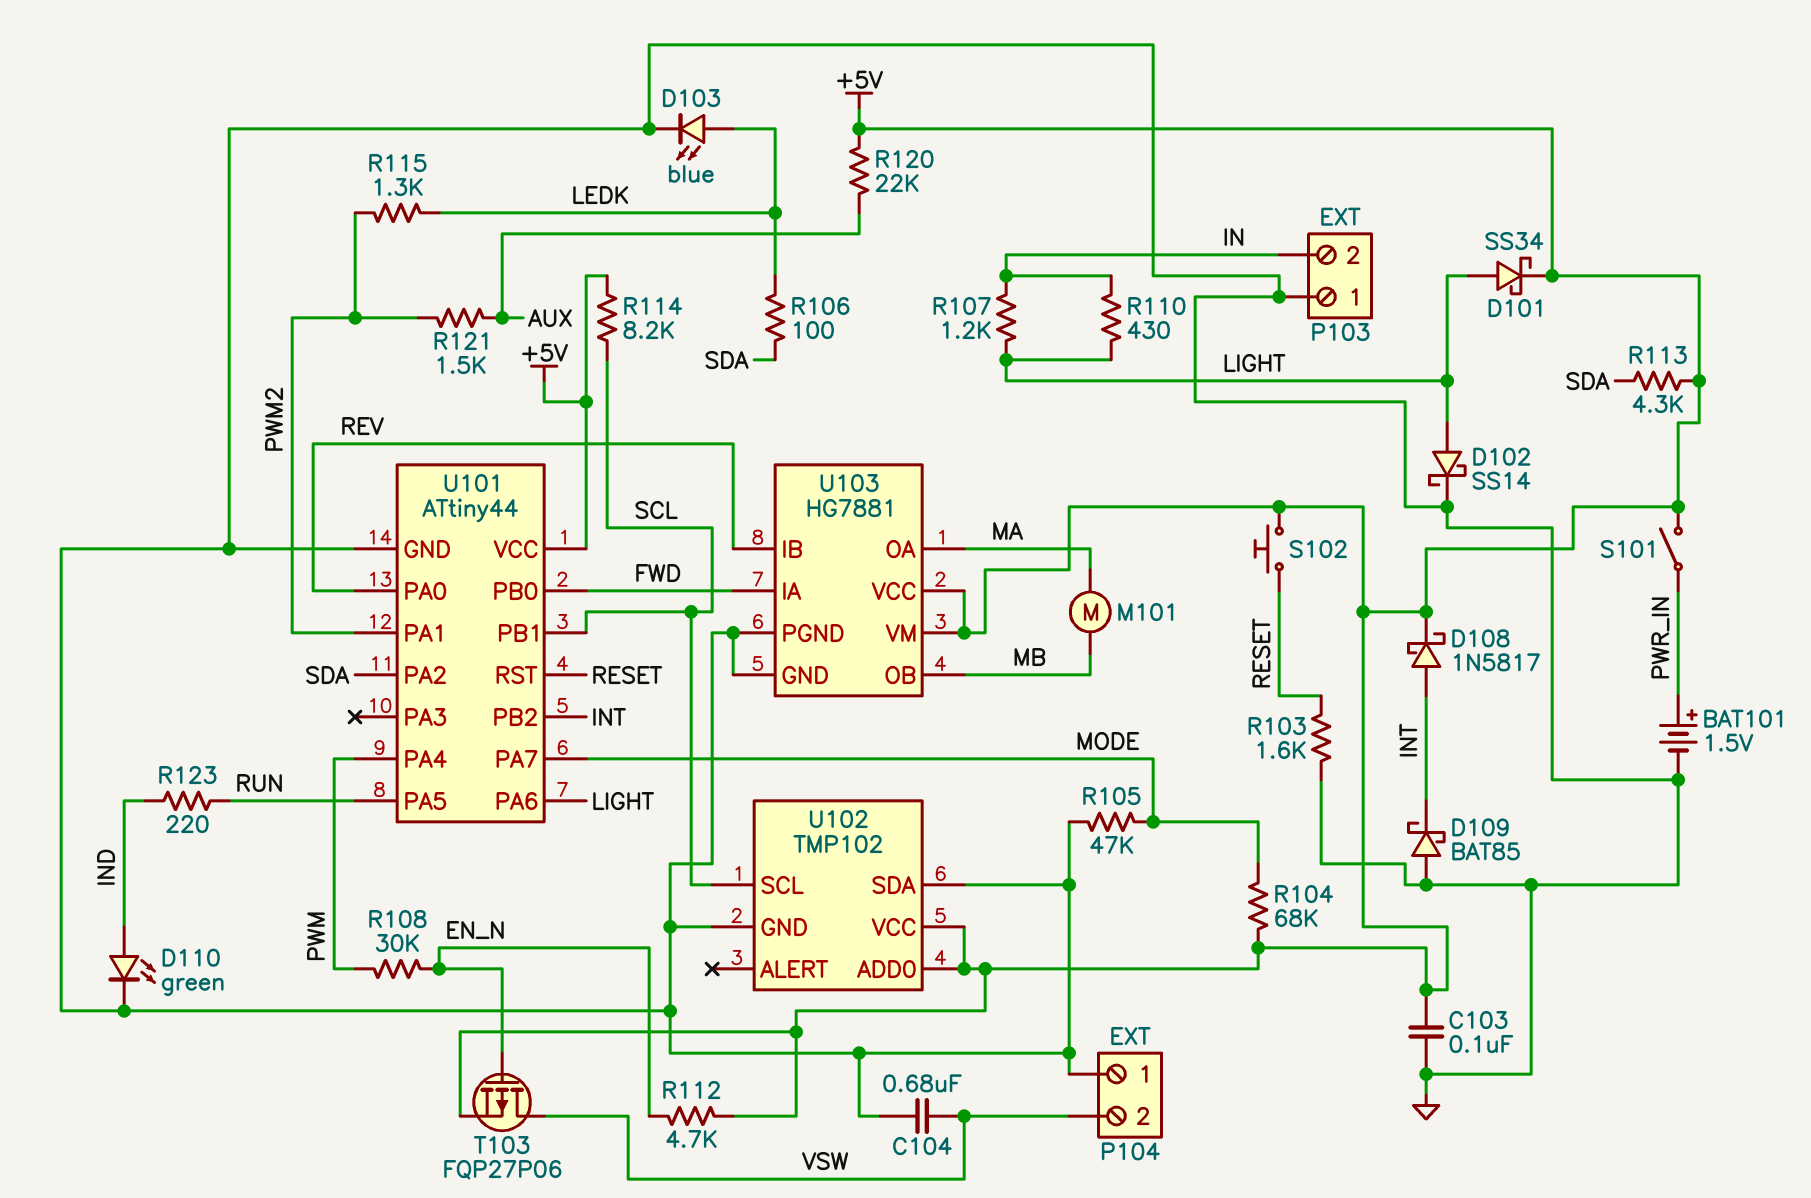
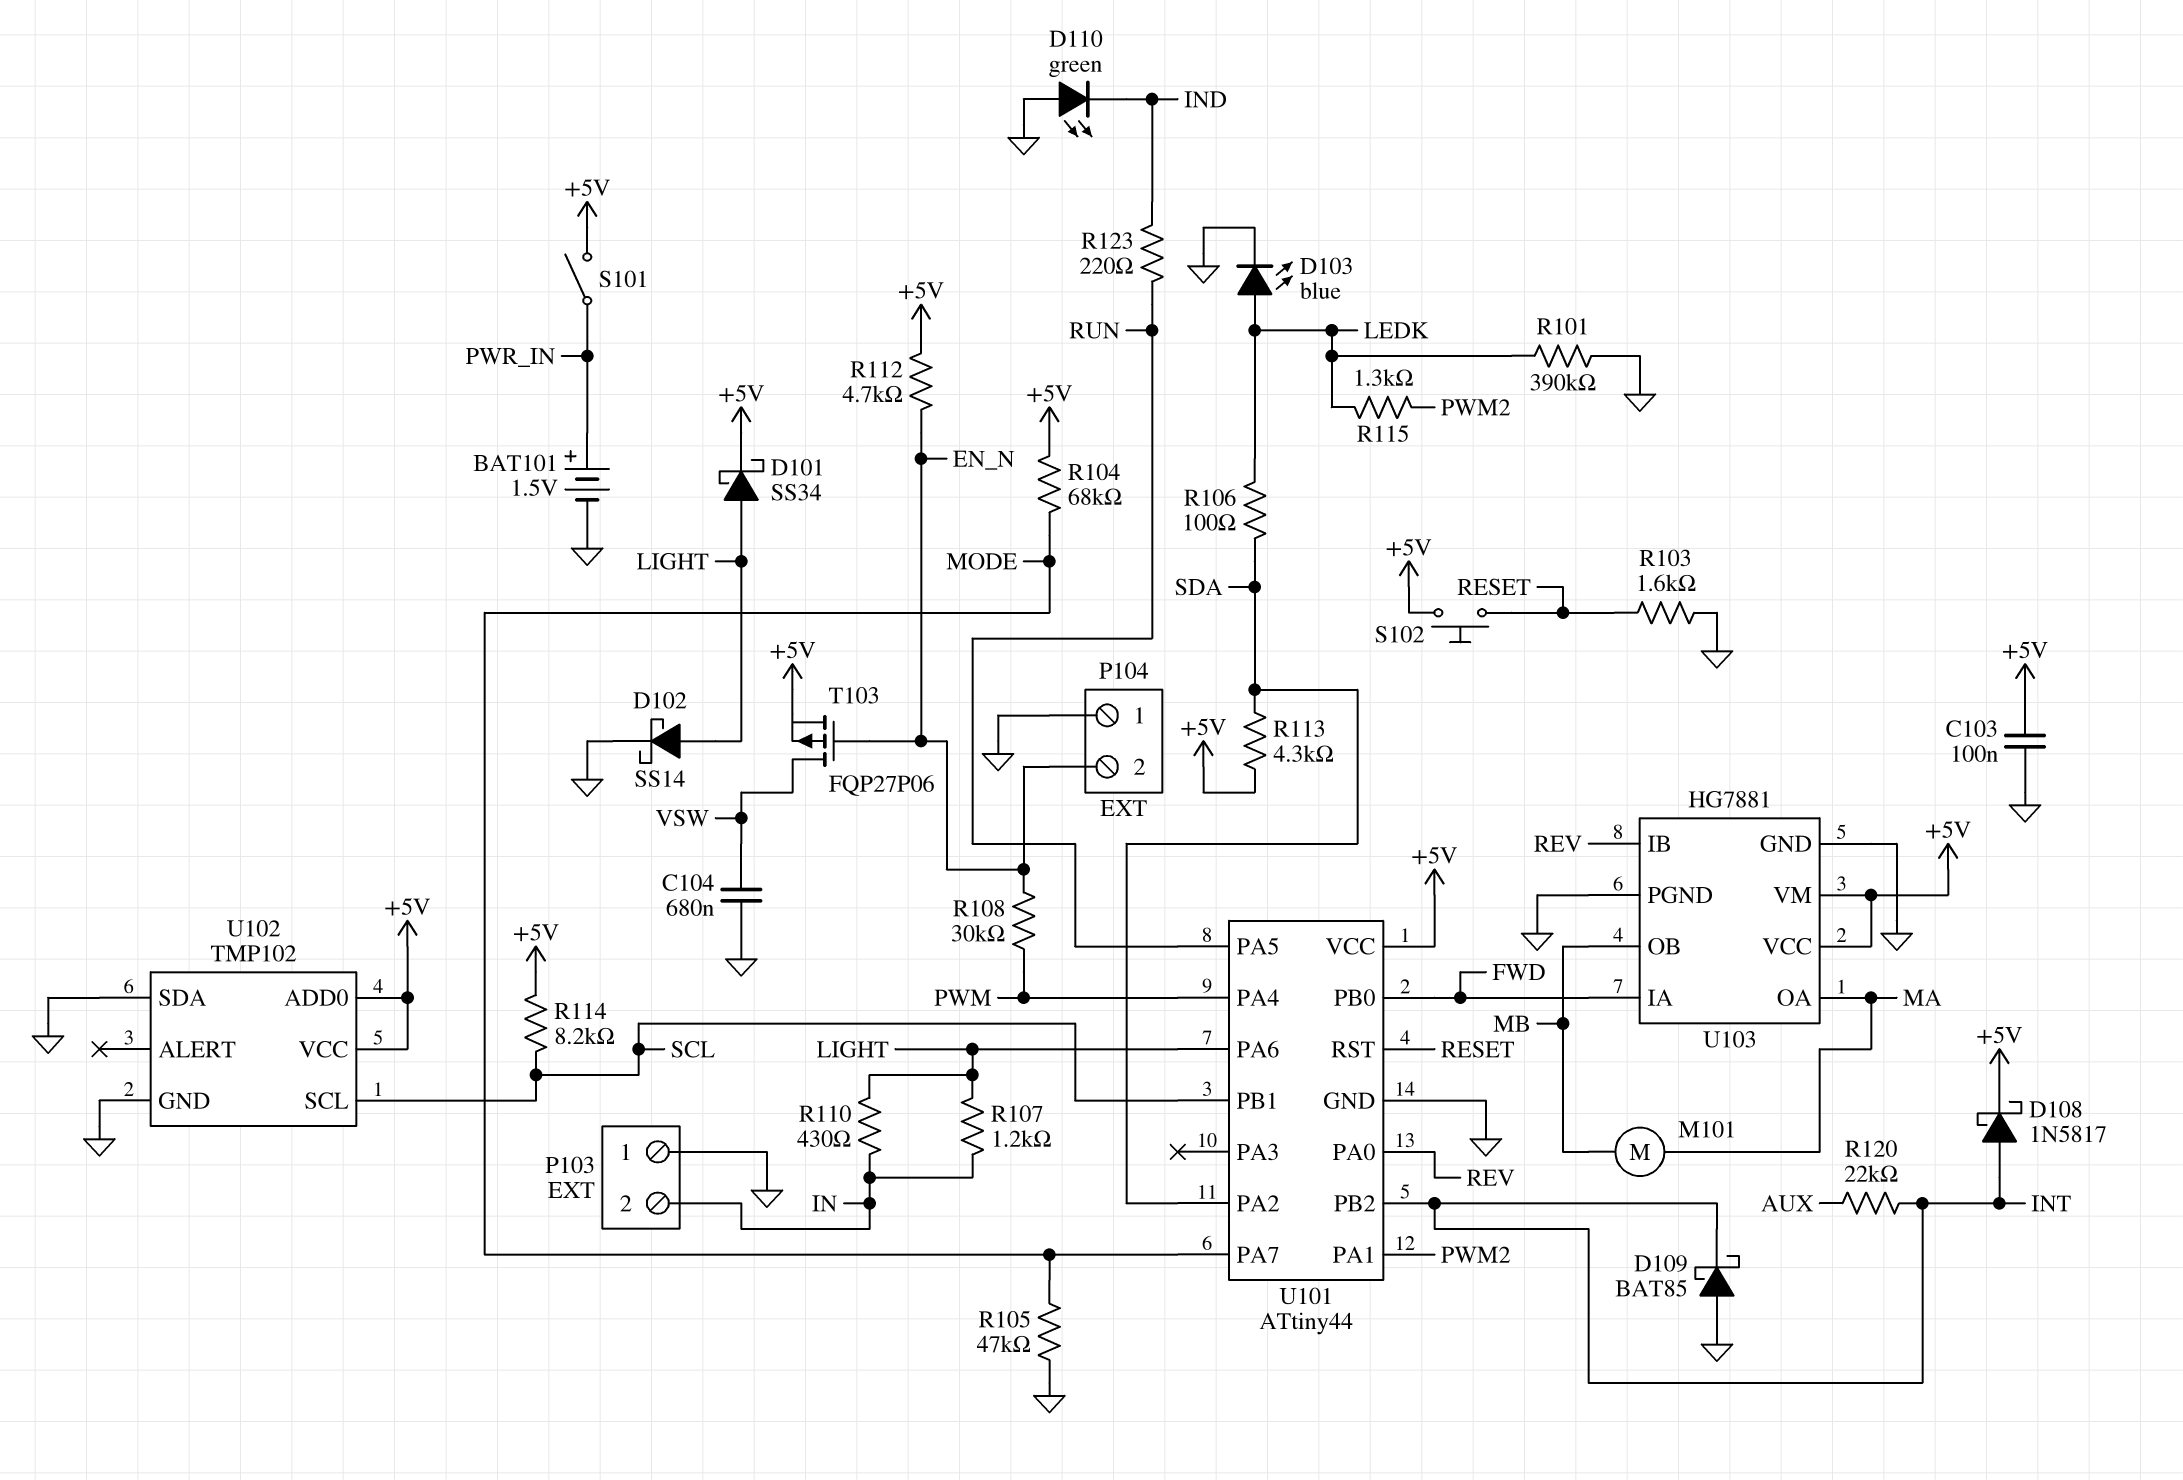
D110: LED green (A IND, K GND) -> LED green (A GND, K IND)
P104 pin 2: VSW -> EN_N
R101: none -> 390k (GND, LEDK)
R120: 22k (+5V, AUX) -> 22k (AUX, INT)
R121: 1.5k (AUX, PWM2) -> none

